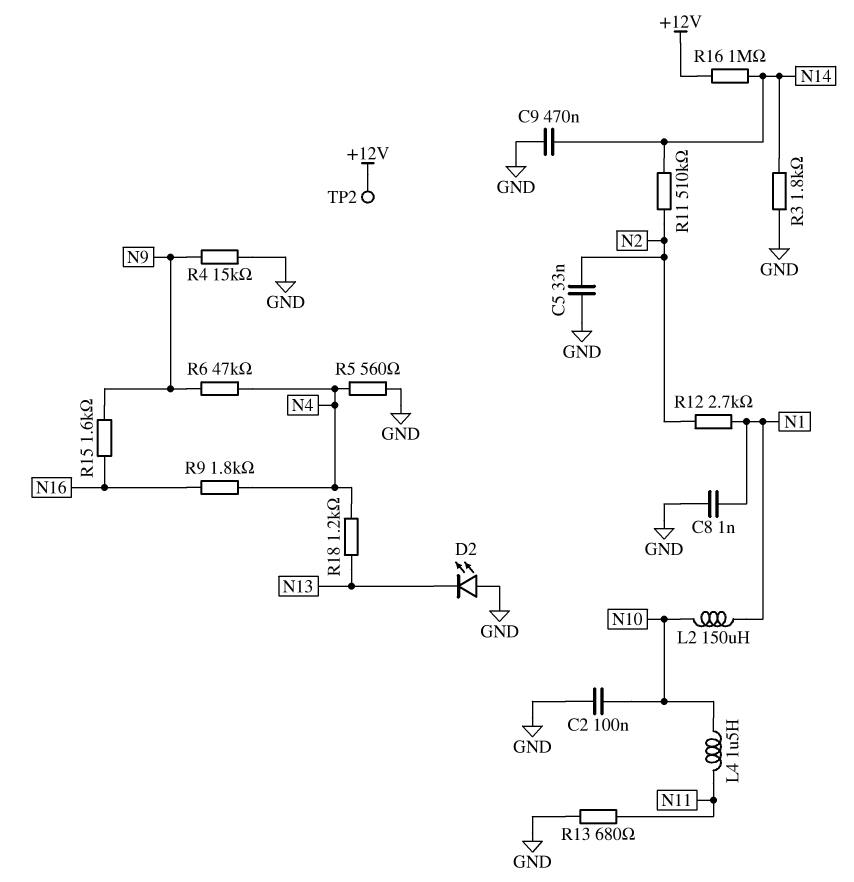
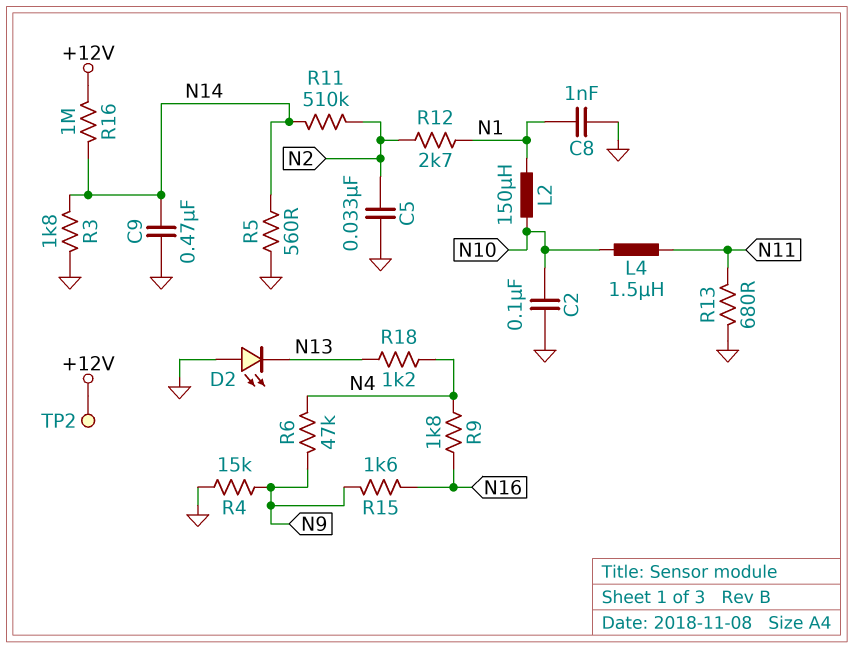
R5: 560 (GND, N4) -> 560 (GND, N14)

